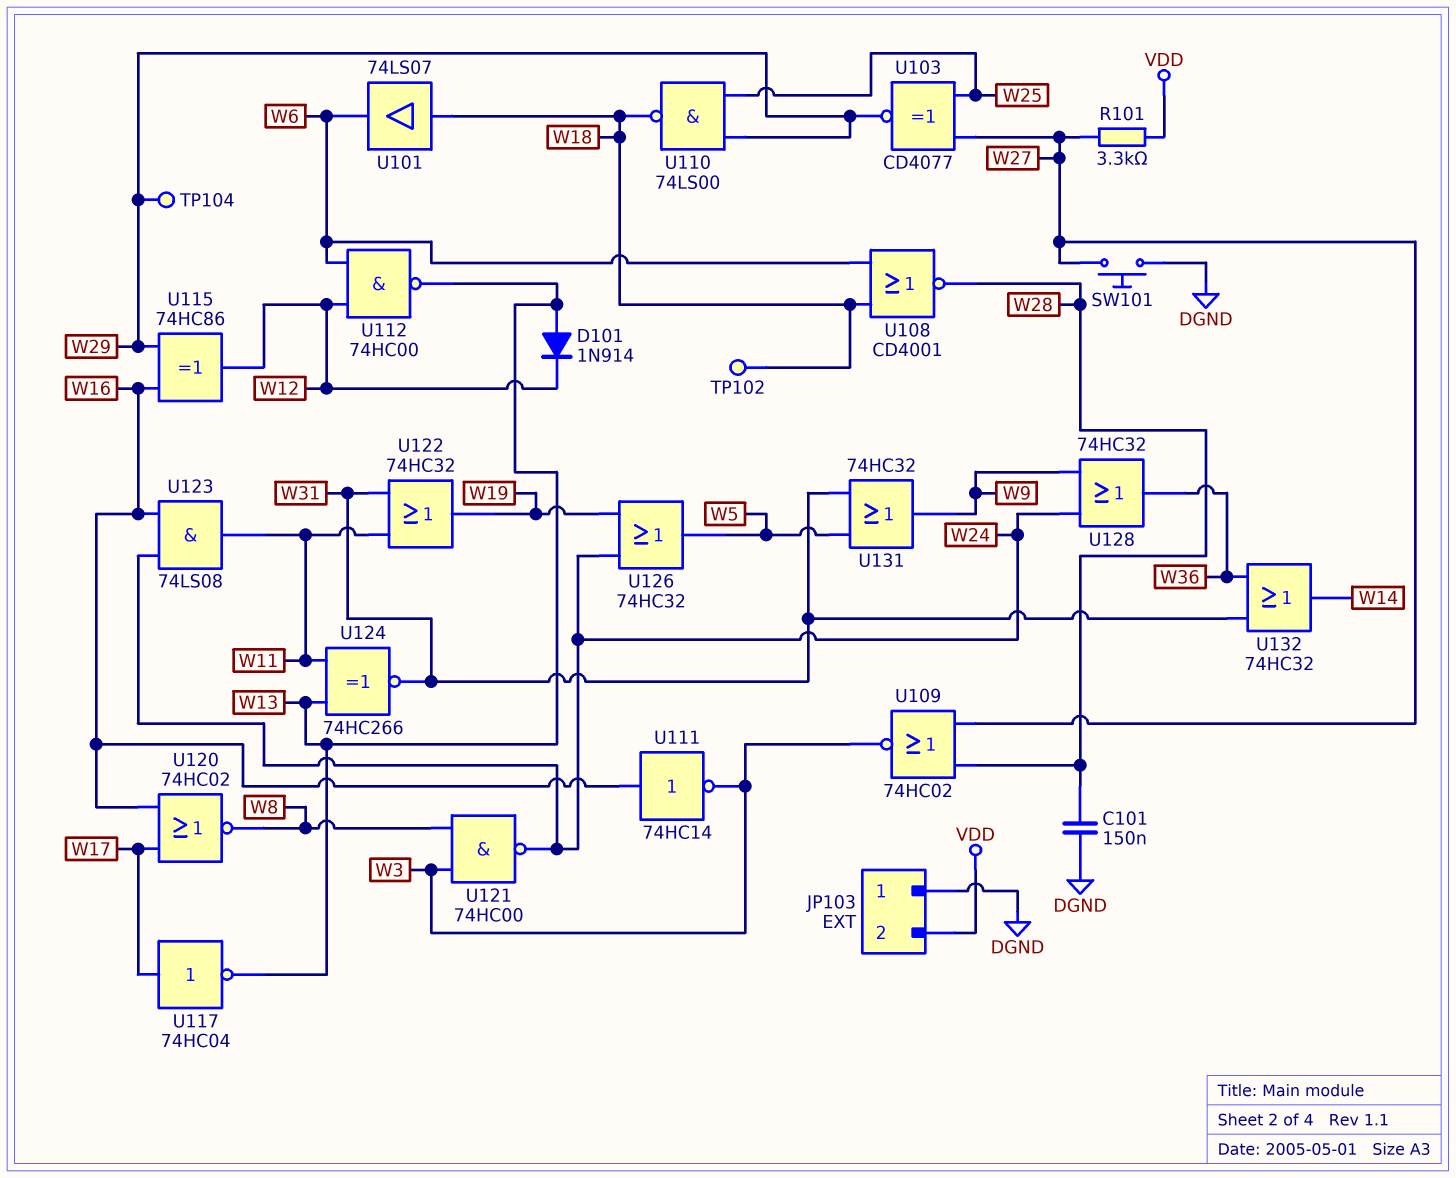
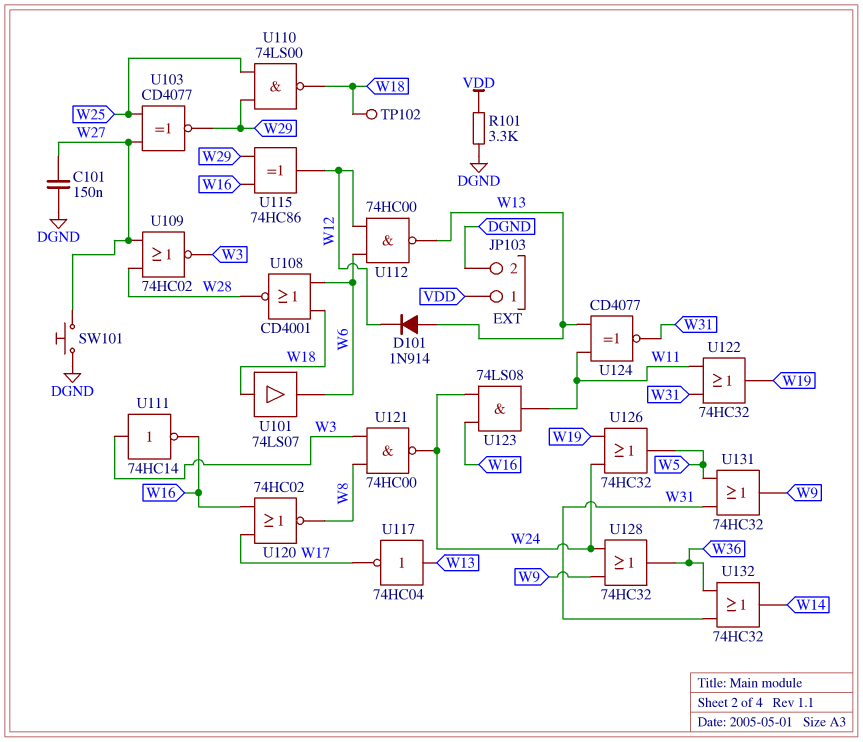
C101: 150nF (DGND, W28) -> 150nF (DGND, W27)
JP103 pin 1: DGND -> VDD
JP103 pin 2: VDD -> DGND
R101: 3.3k (VDD, W27) -> 3.3k (DGND, VDD)
TP104: test point (W29) -> none
U111: NOT 74HC14 (in W16, out W3) -> NOT 74HC14 (in W3, out W16)
U117: NOT 74HC04 (in W17, out W13) -> NOT 74HC04 (in W13, out W17)
U124: XNOR 74HC266 (in W11, in W13, out W31) -> XNOR CD4077 (in W11, in W13, out W31)

